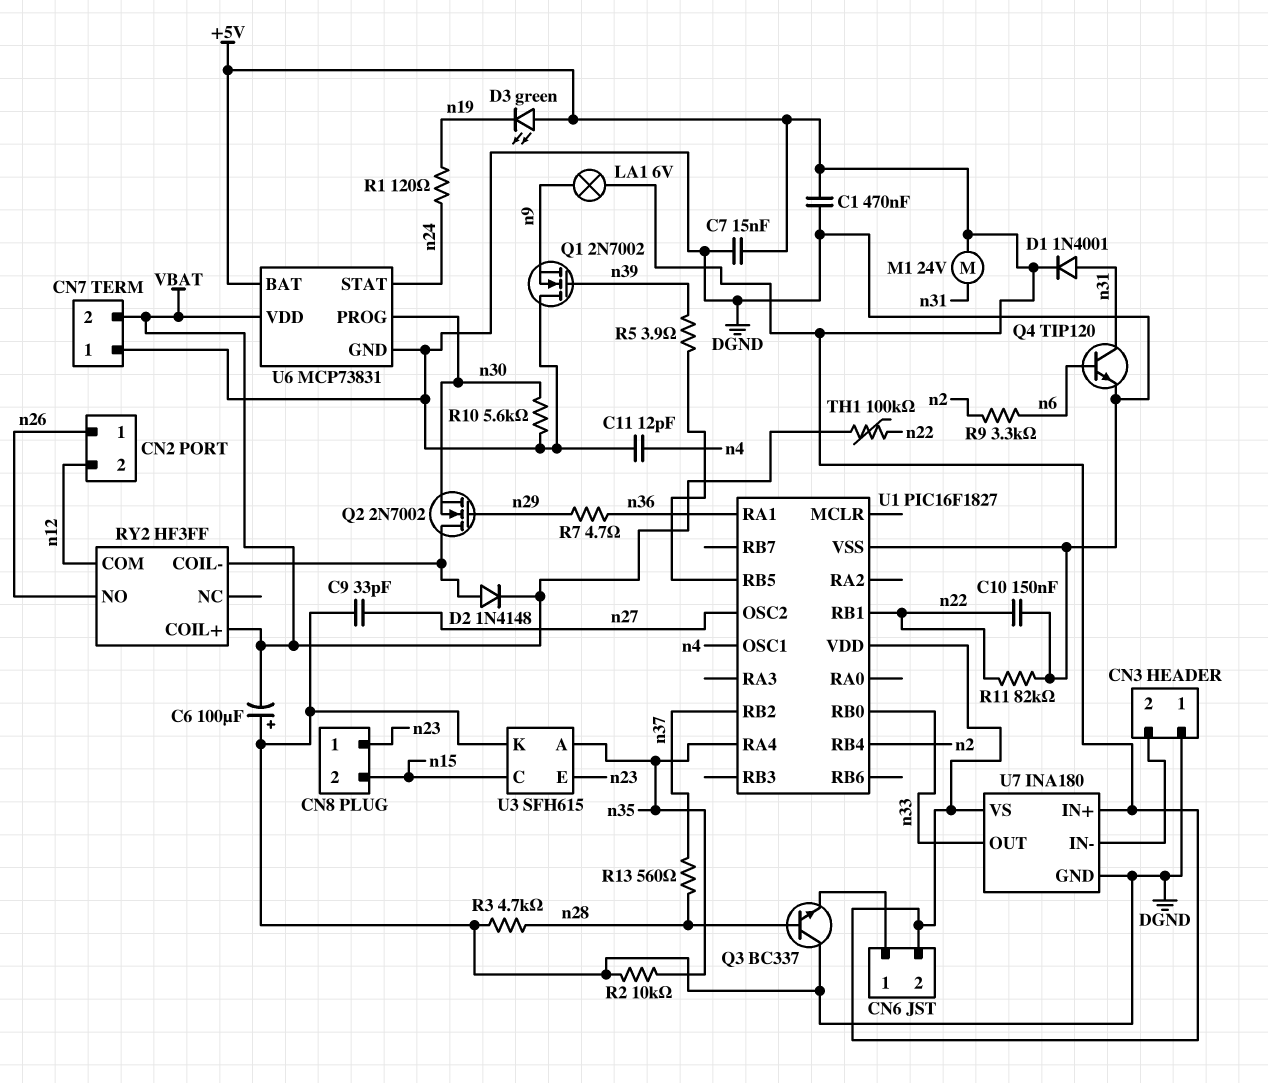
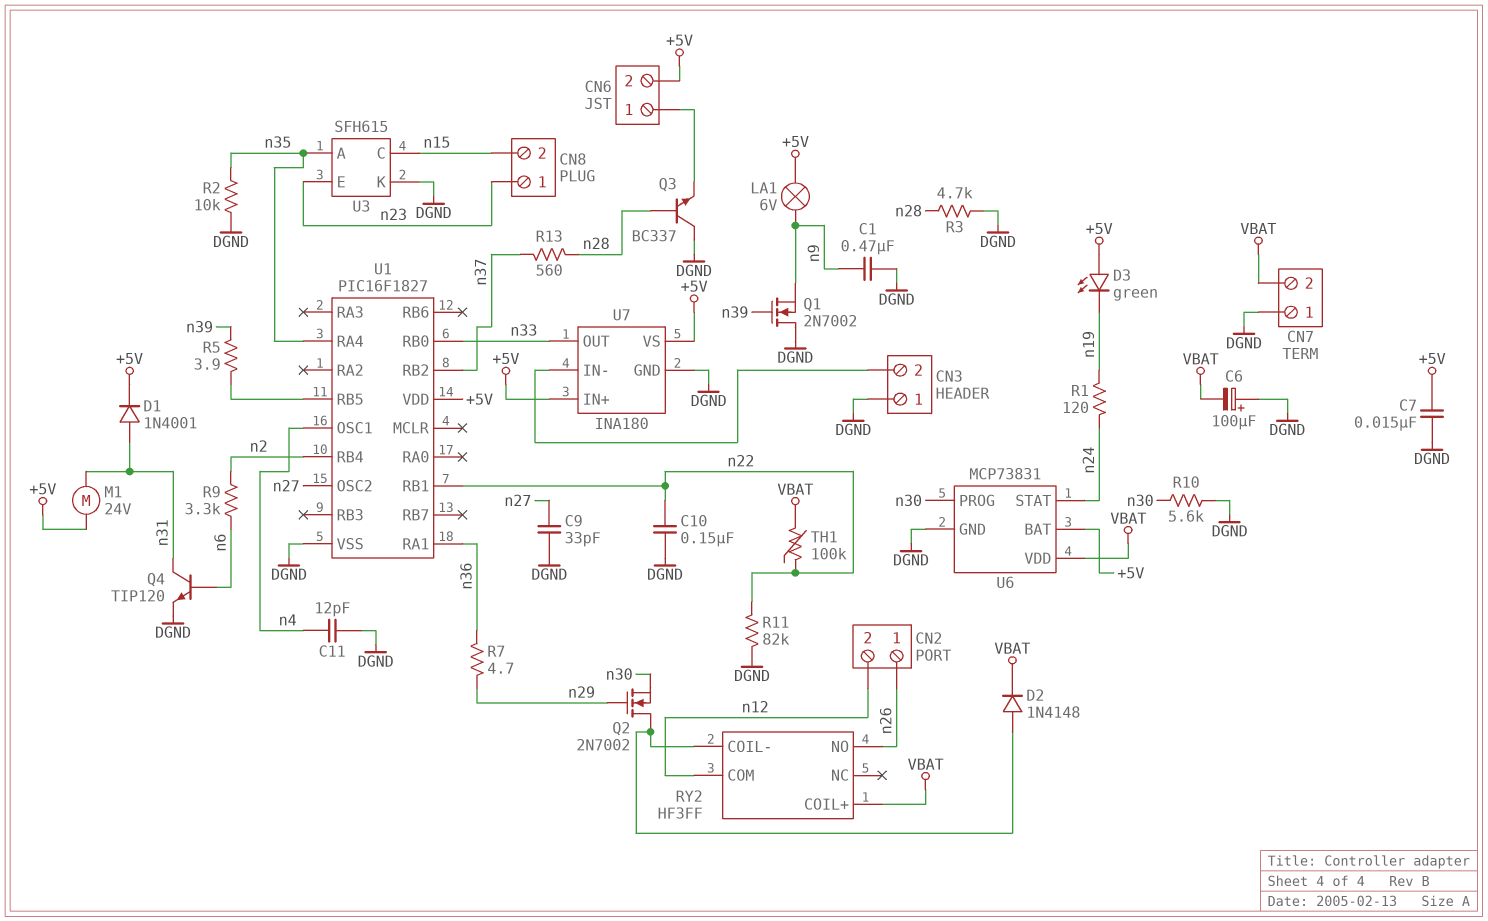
C1: 470nF (+5V, DGND) -> 470nF (DGND, n9)

